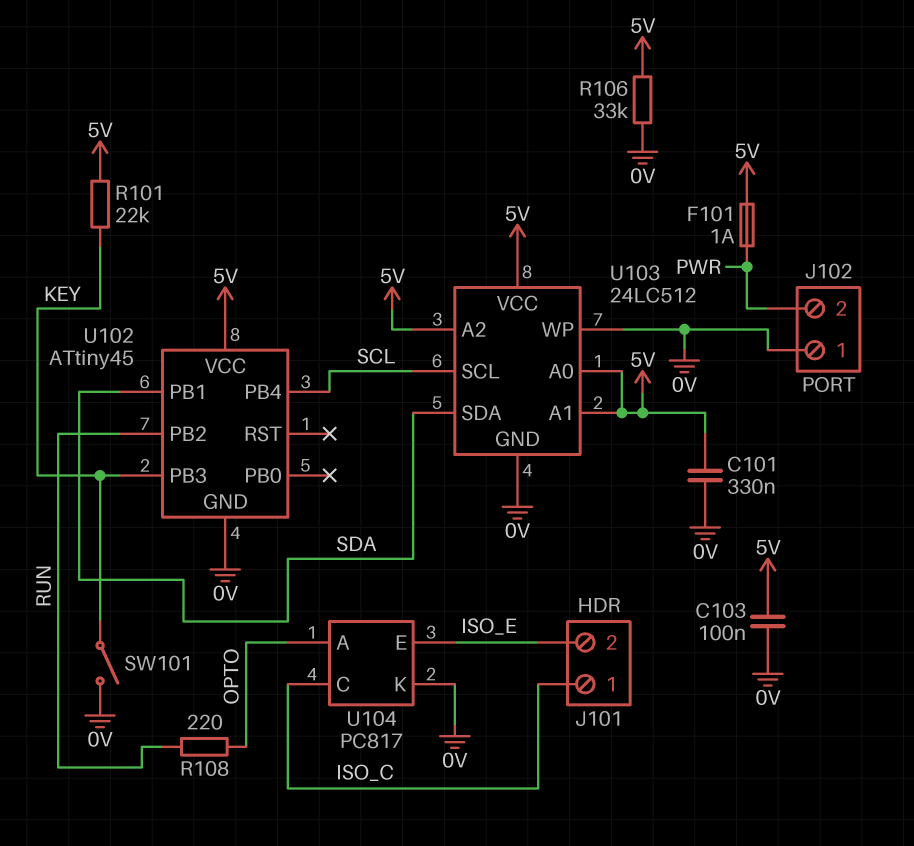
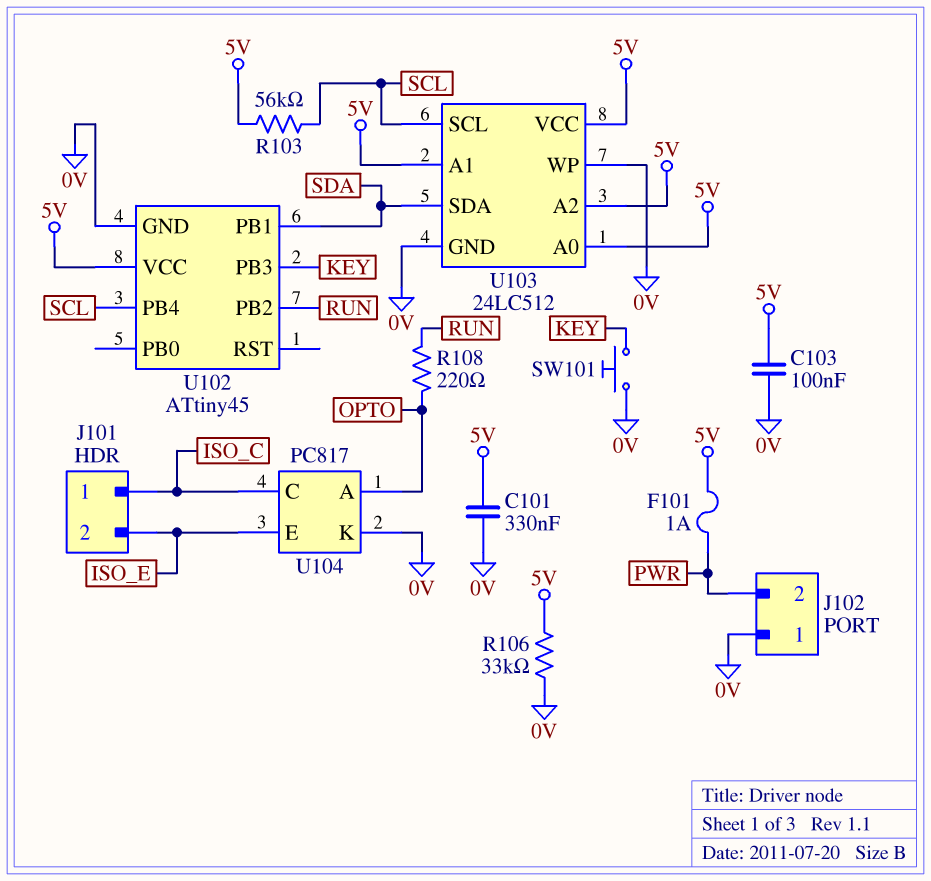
R101: 22k (5V, KEY) -> none
R103: none -> 56k (5V, SCL)
SW101: switch (0V, KEY) -> button (0V, KEY)

